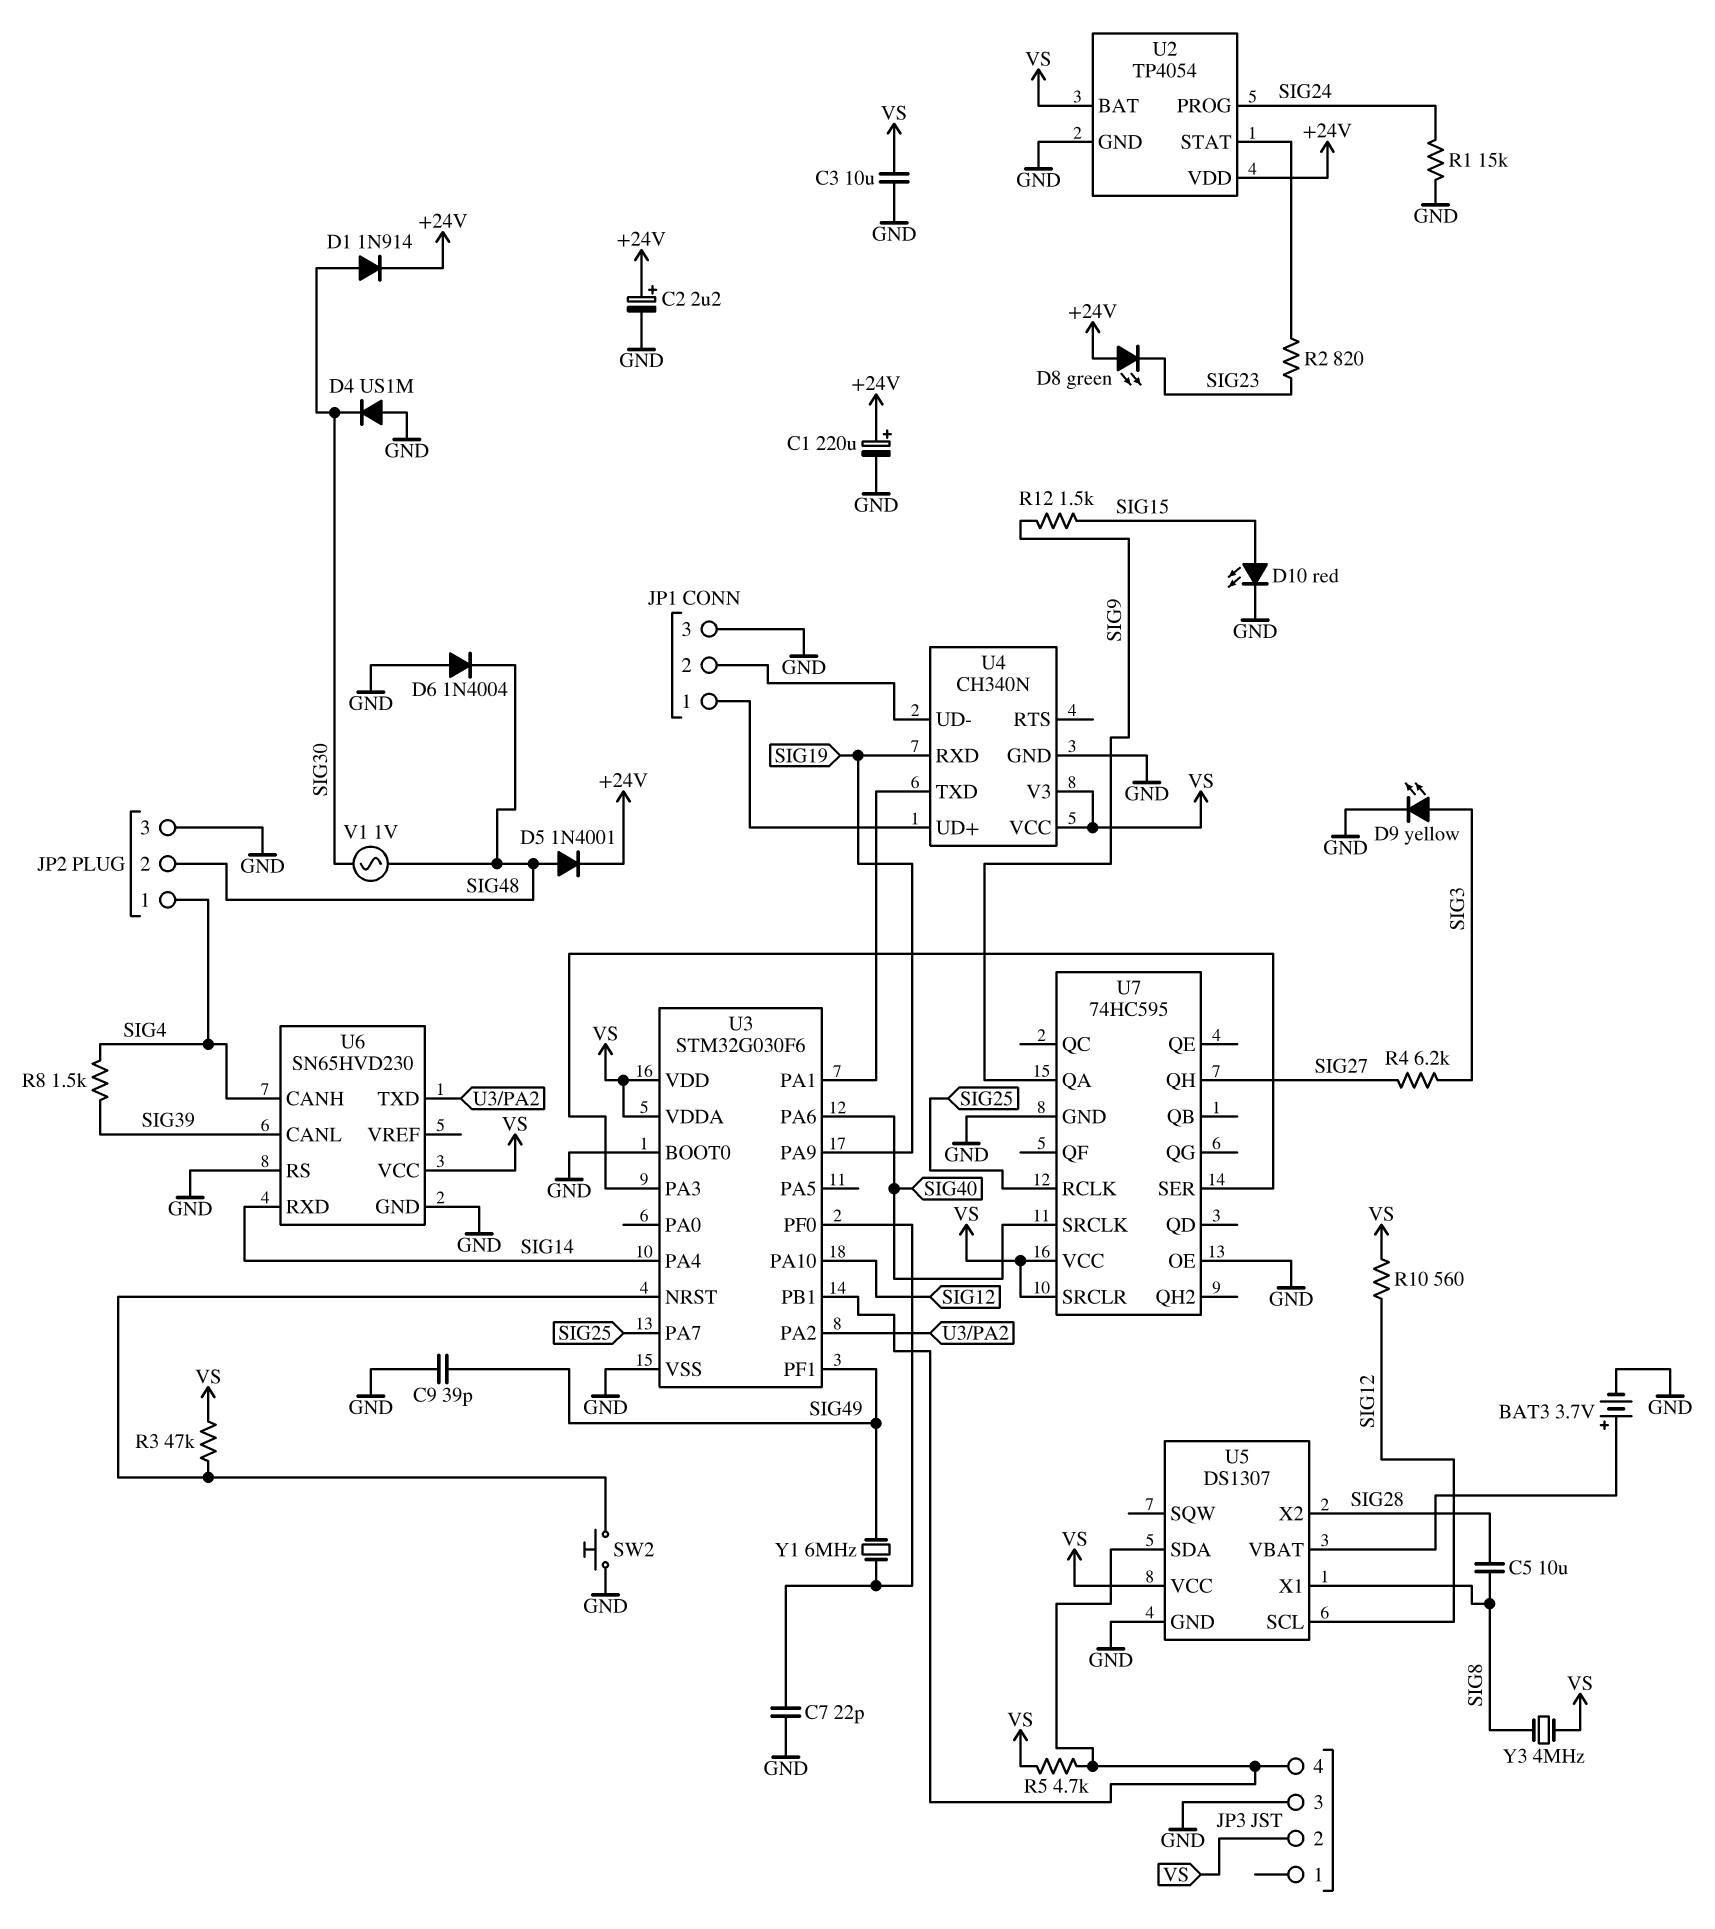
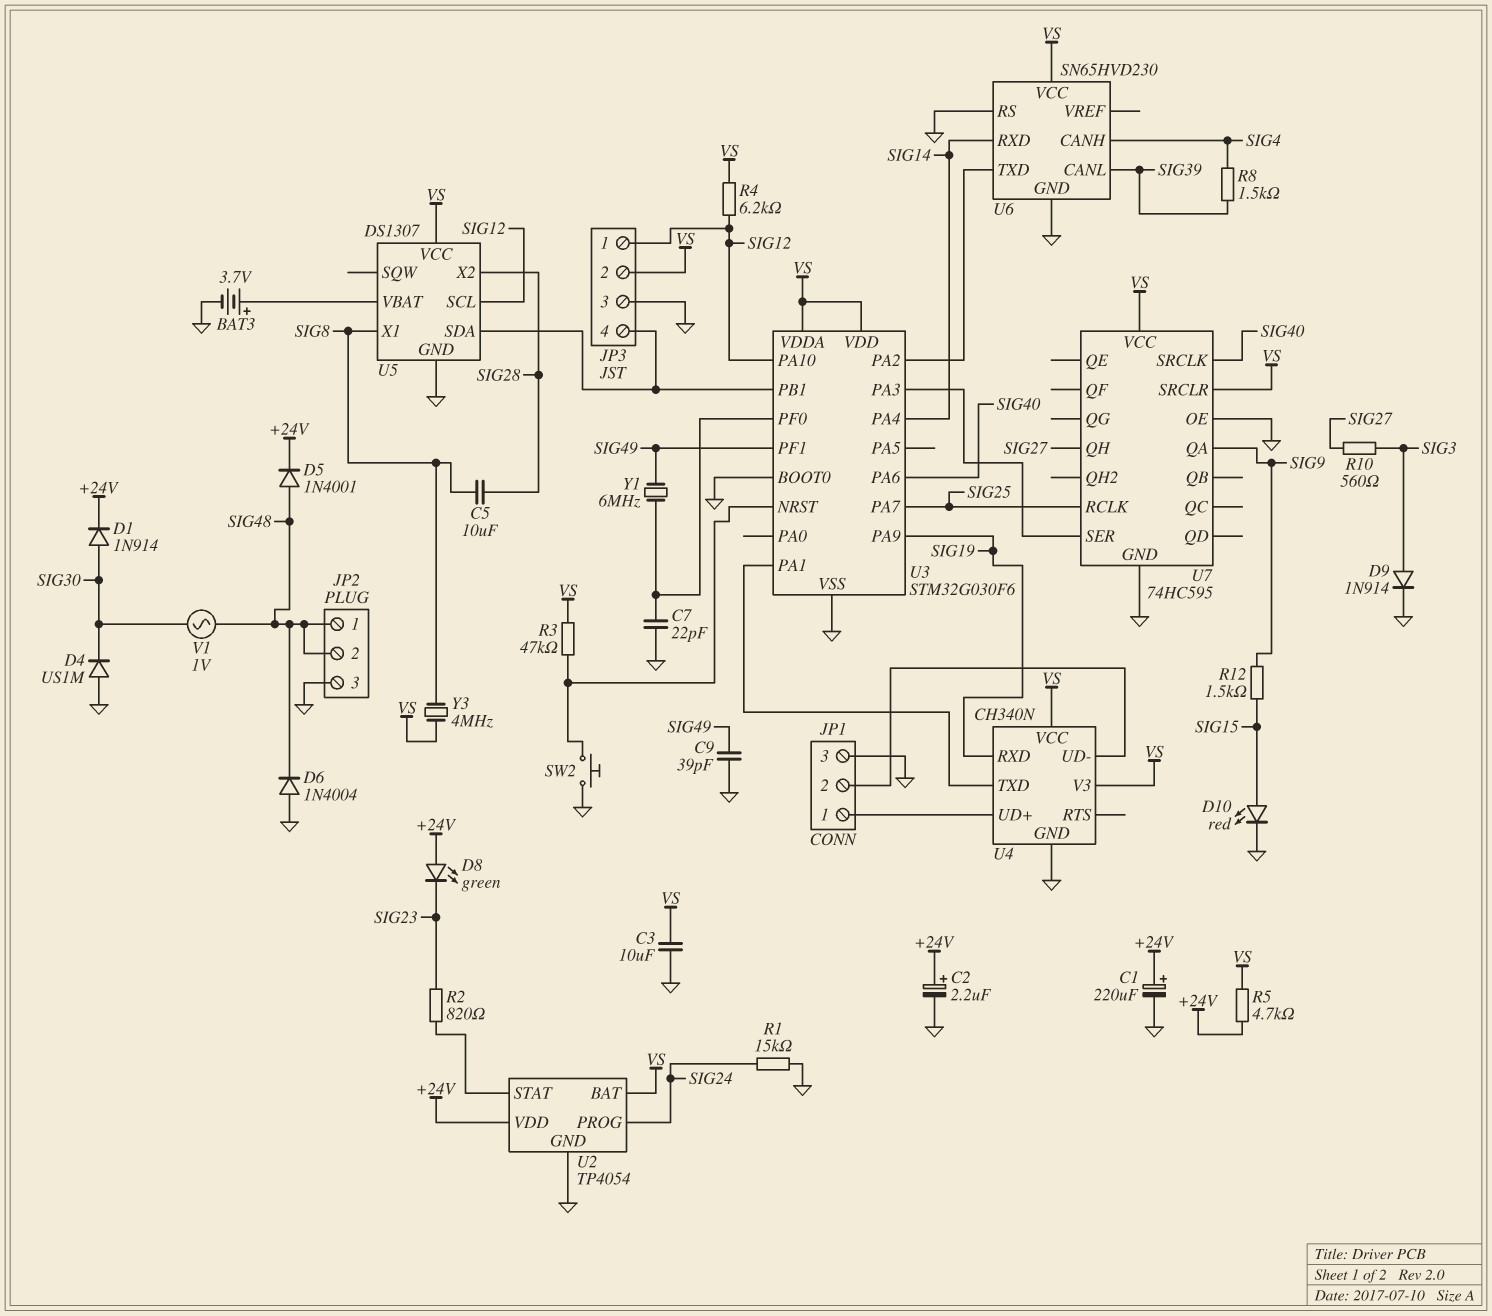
D9: LED yellow (A SIG3, K GND) -> diode 1N914 (A SIG3, K GND)
JP2 pin 1: SIG4 -> SIG48
JP3 pin 1: none -> SIG12
R4: 6.2k (SIG3, SIG27) -> 6.2k (SIG12, VS)
R5: 4.7k (JP3/4, VS) -> 4.7k (+24V, VS)
R10: 560 (SIG12, VS) -> 560 (SIG3, SIG27)

